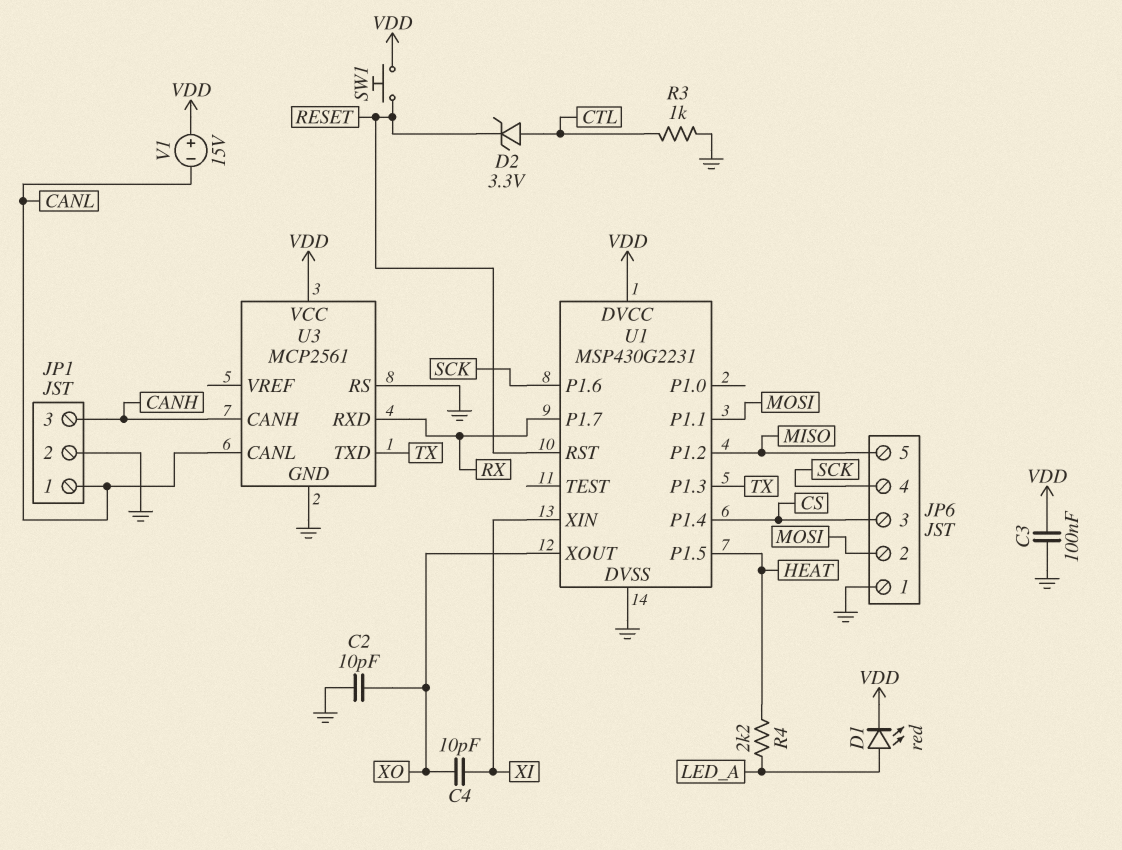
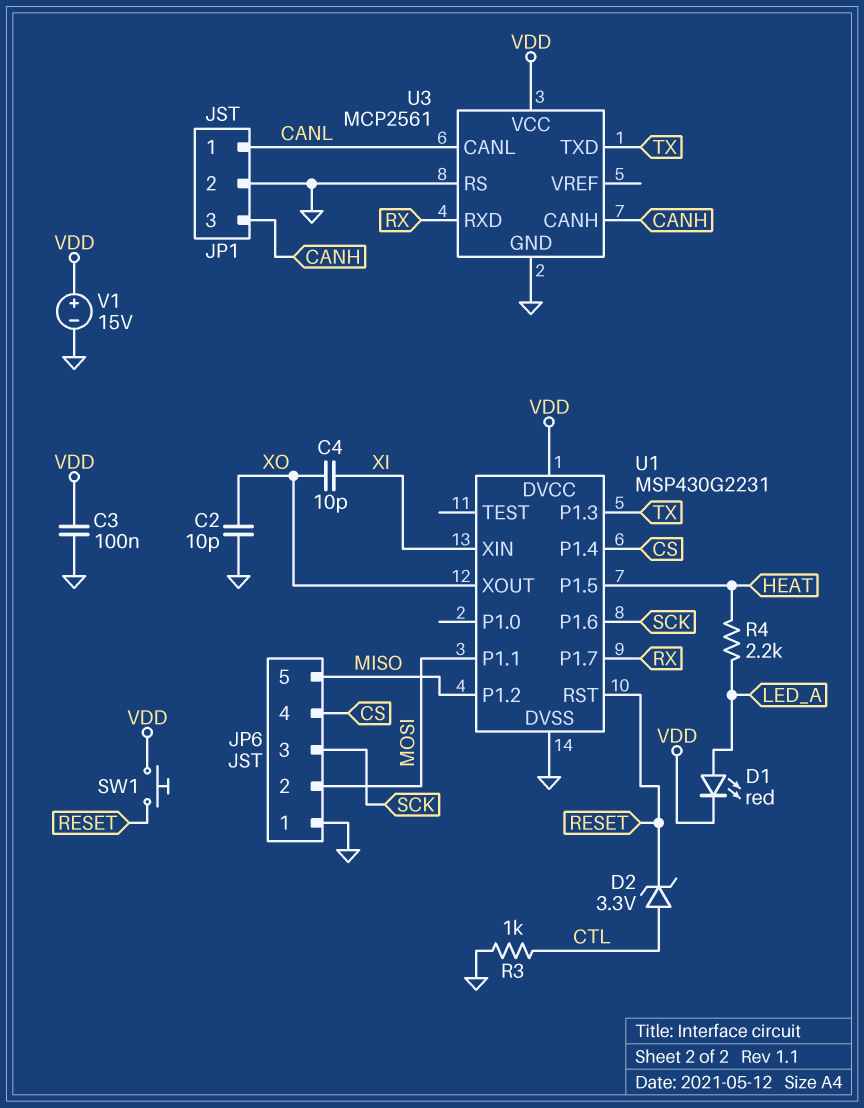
JP6 pin 3: CS -> SCK
JP6 pin 4: SCK -> CS
V1: 15V (plus VDD, minus CANL) -> 15V (plus VDD, minus GND)

